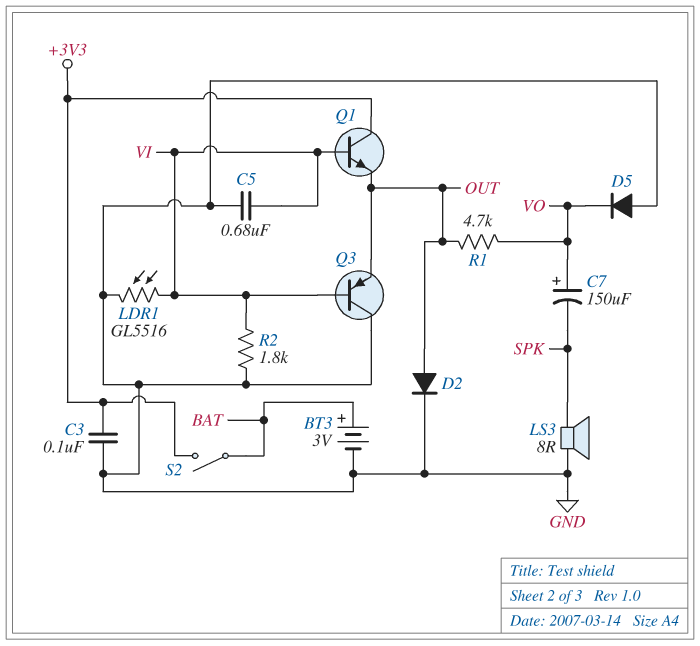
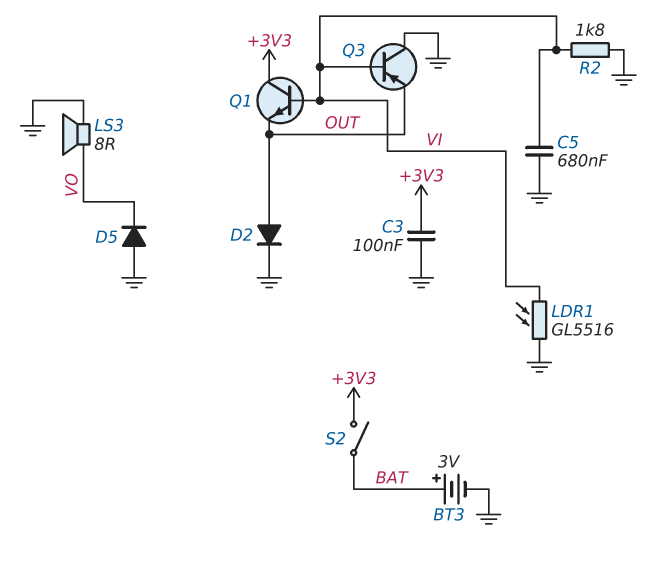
C7: 150uF (plus VO, minus SPK) -> none
LS3: speaker 8R (GND, SPK) -> speaker 8R (GND, VO)
R1: 4.7k (OUT, VO) -> none

